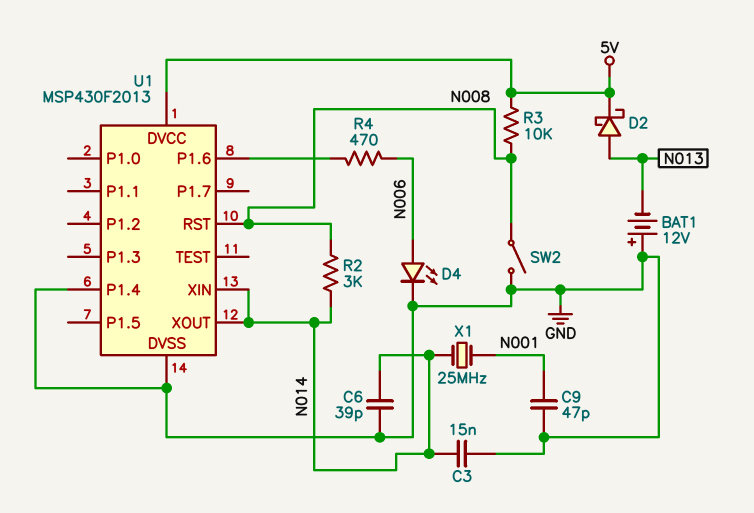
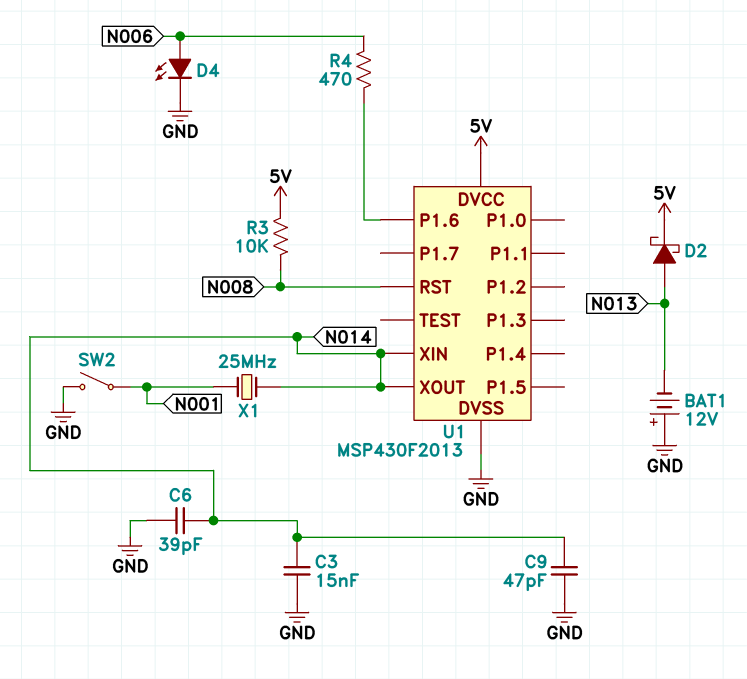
C9: 47pF (GND, N001) -> 47pF (GND, N014)
R2: 3k (N008, N014) -> none
SW2: switch (GND, N008) -> switch (GND, N001)
U1 pin P1.4: GND -> none

